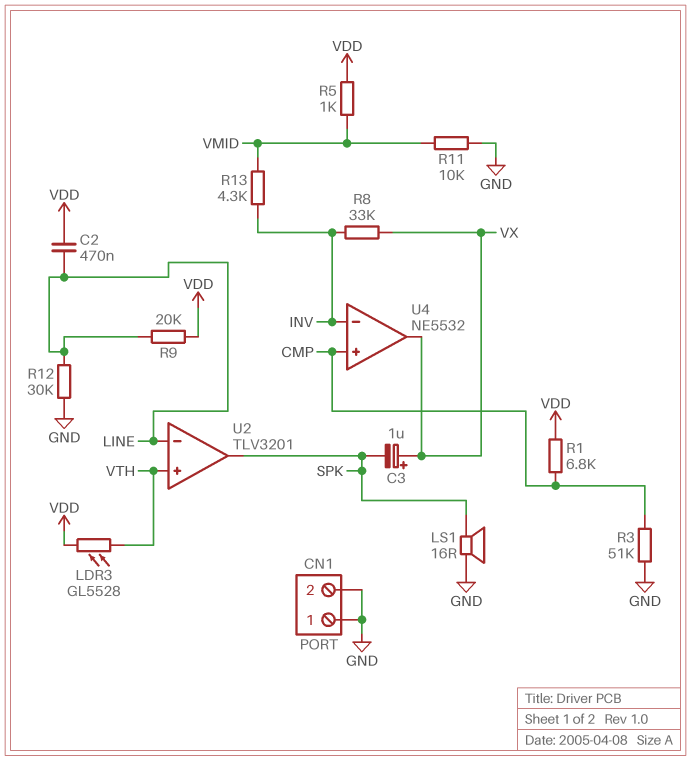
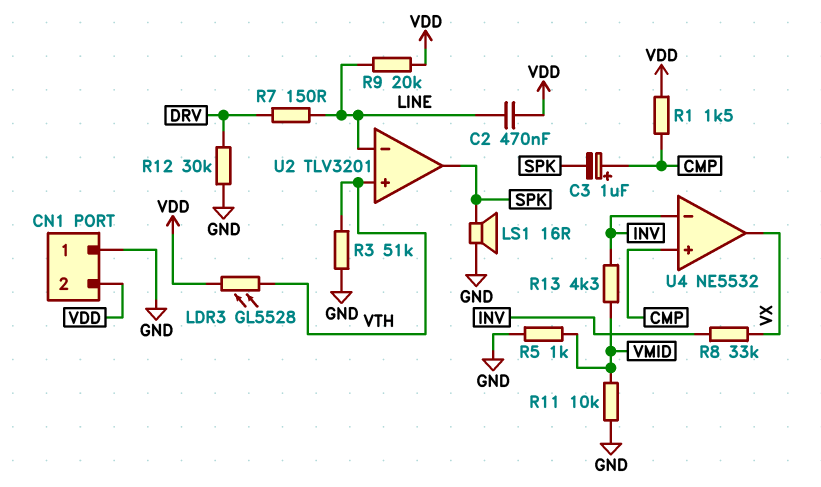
C3: 1uF (plus VX, minus SPK) -> 1uF (plus CMP, minus SPK)
CN1 pin 2: GND -> VDD
R1: 6.8k (CMP, VDD) -> 1.5k (CMP, VDD)
R3: 51k (CMP, GND) -> 51k (GND, VTH)
R5: 1k (VDD, VMID) -> 1k (GND, VMID)
R7: none -> 150 (DRV, LINE)
R12: 30k (GND, LINE) -> 30k (DRV, GND)

